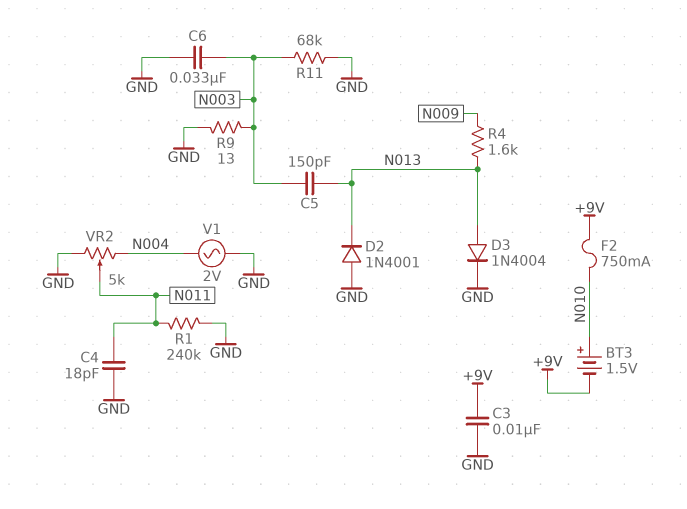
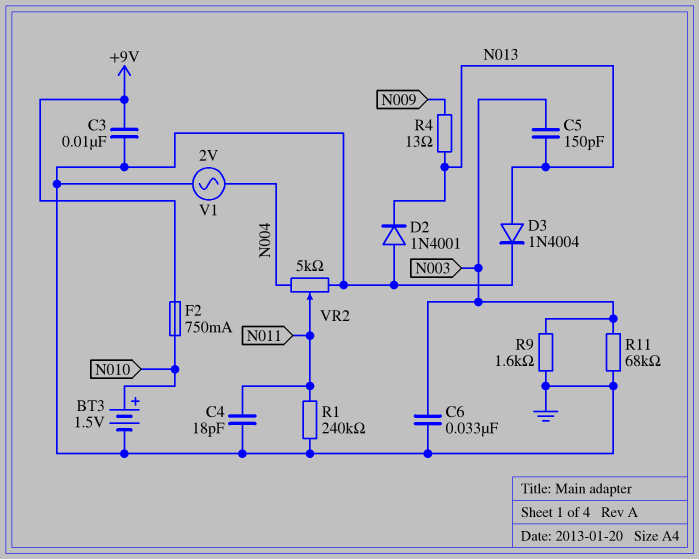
BT3: 1.5V (plus N010, minus +9V) -> 1.5V (plus N010, minus GND)
R4: 1.6k (N009, N013) -> 13 (N009, N013)
R9: 13 (GND, N003) -> 1.6k (GND, N003)

